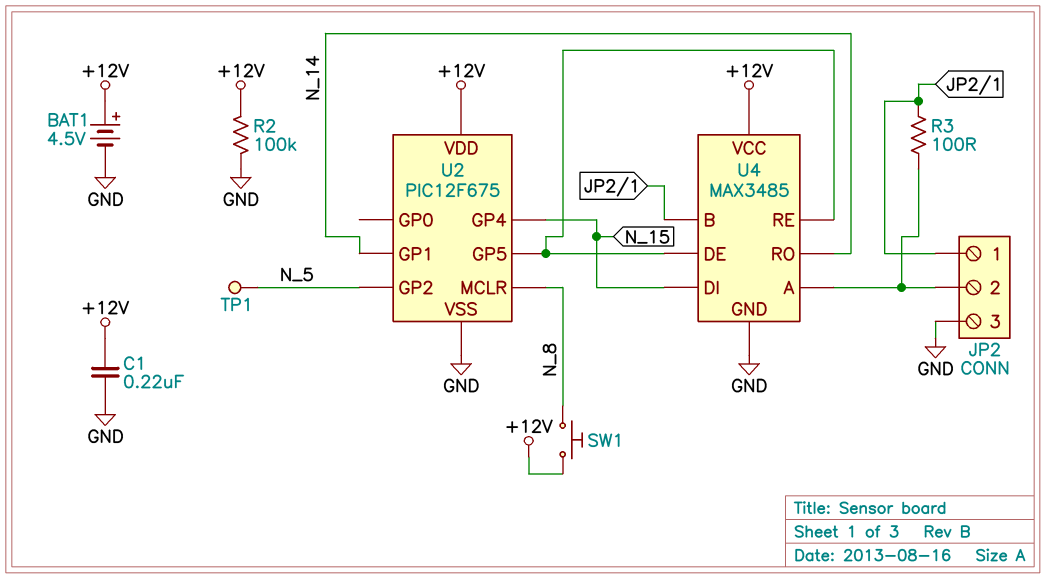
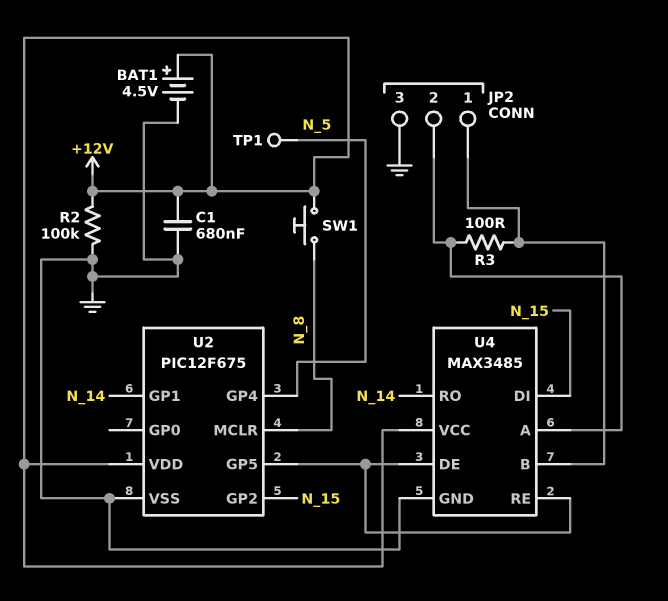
C1: 220nF (+12V, GND) -> 680nF (+12V, GND)
U2 pin GP2: N_5 -> N_15
U2 pin GP4: N_15 -> N_5

